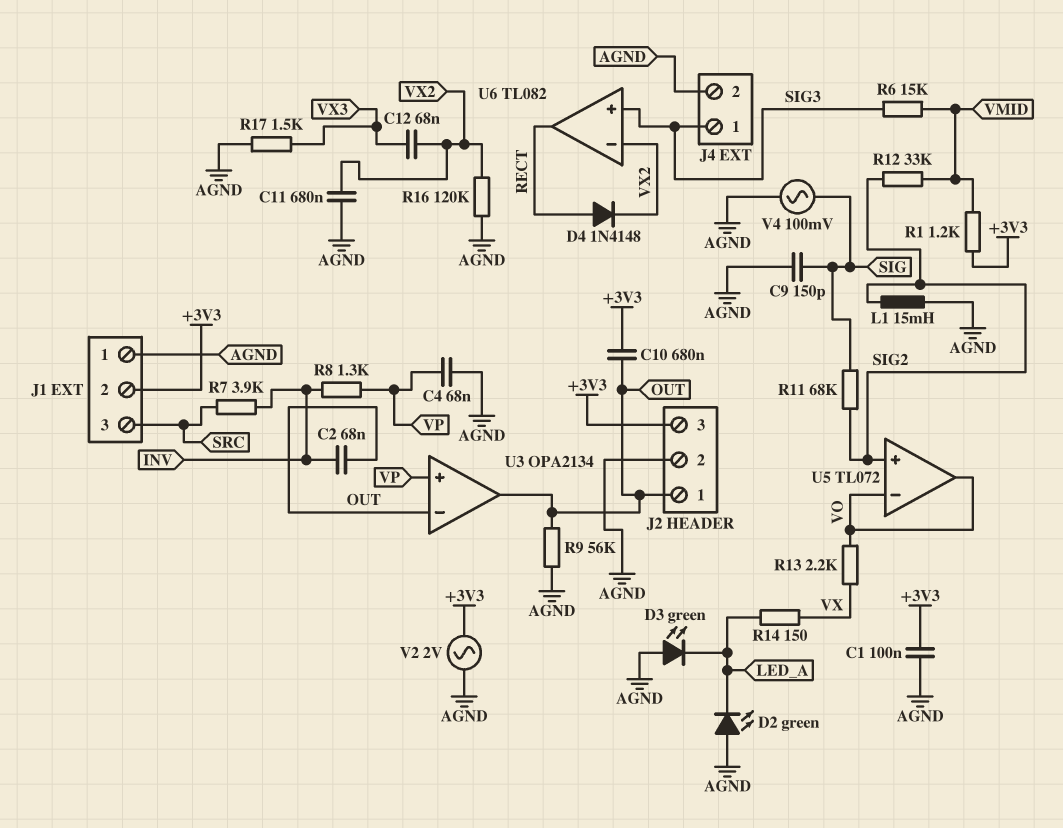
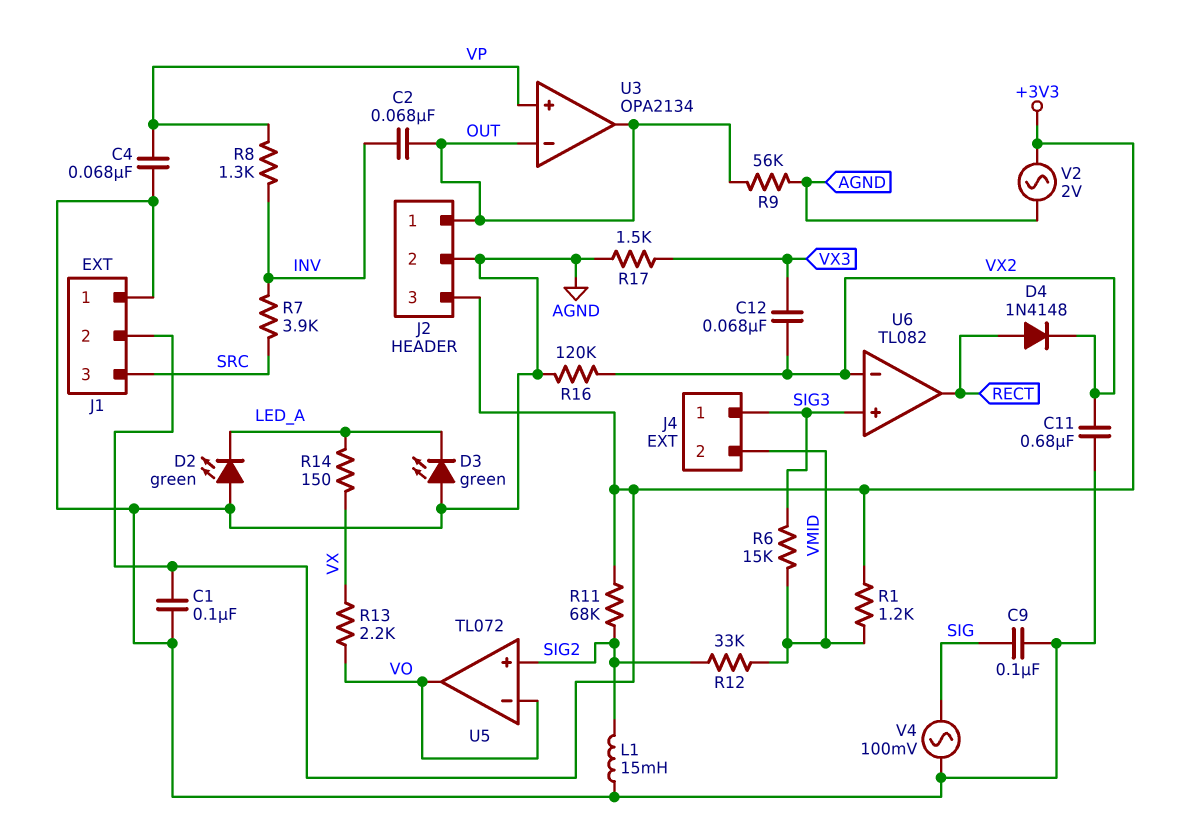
C9: 150pF (AGND, SIG) -> 100nF (AGND, SIG)
C10: 680nF (+3V3, OUT) -> none
J4 pin 2: AGND -> VMID
R11: 68k (SIG, SIG2) -> 68k (+3V3, SIG2)

